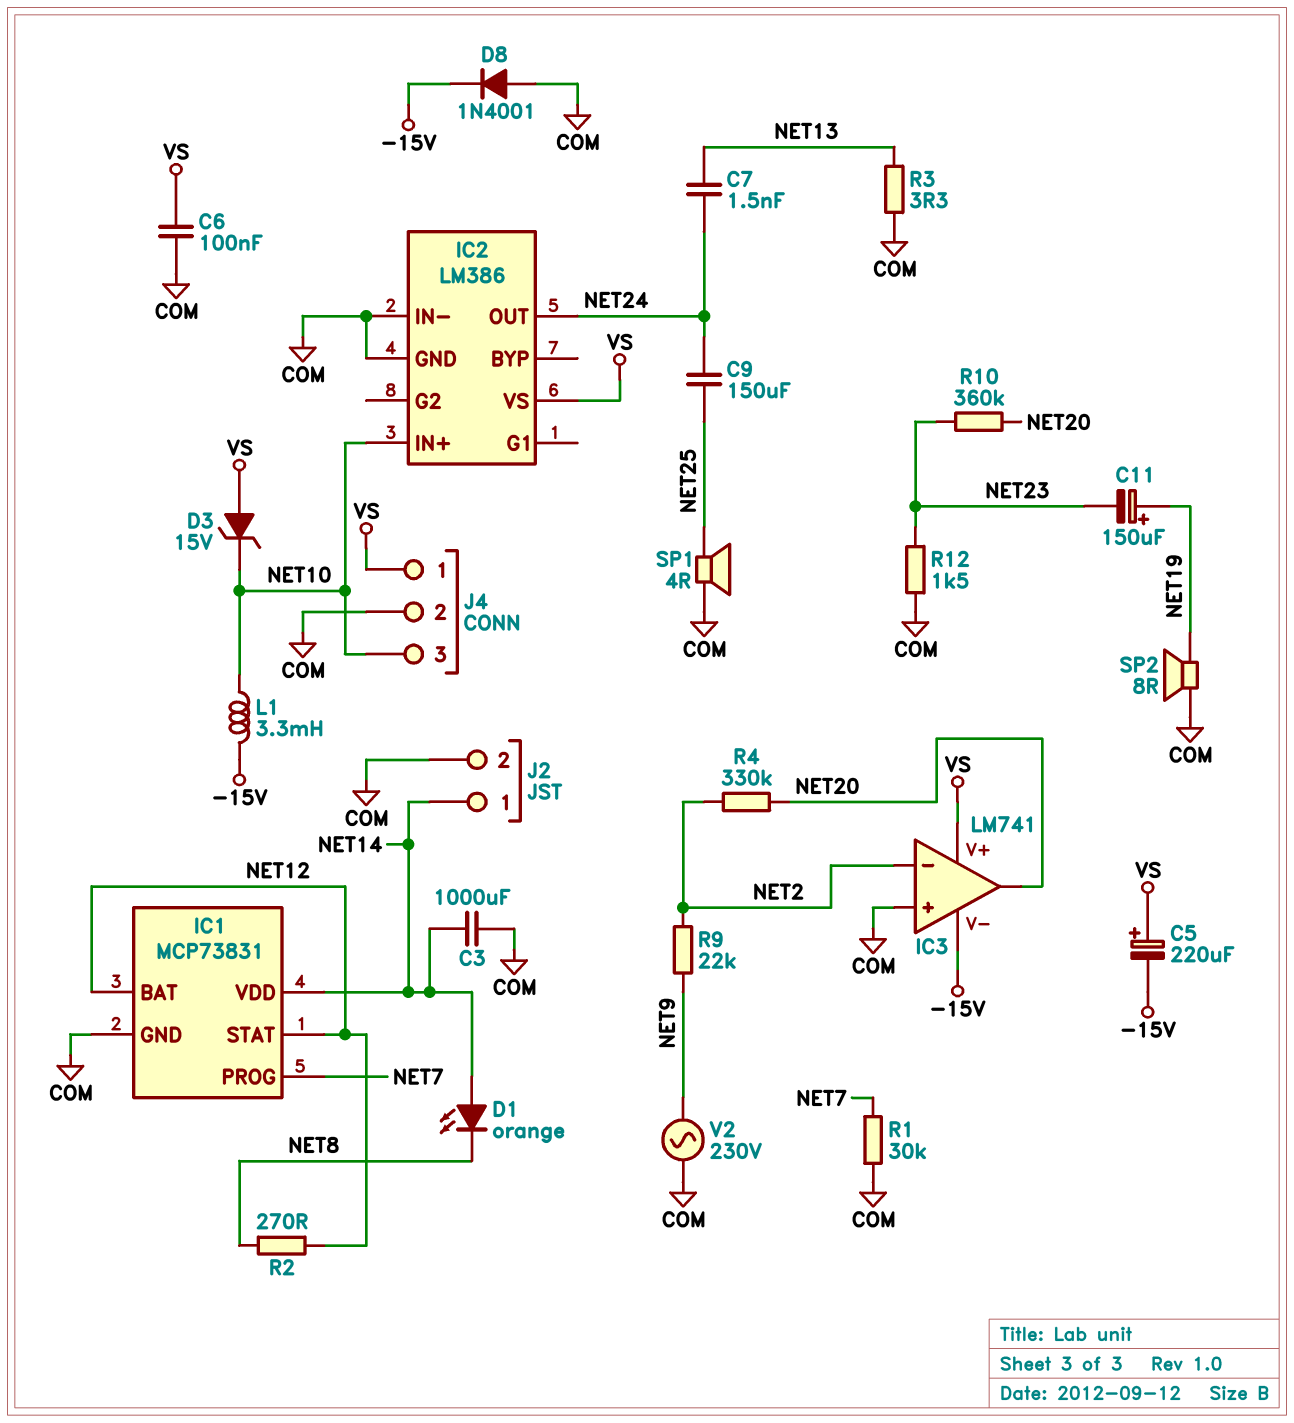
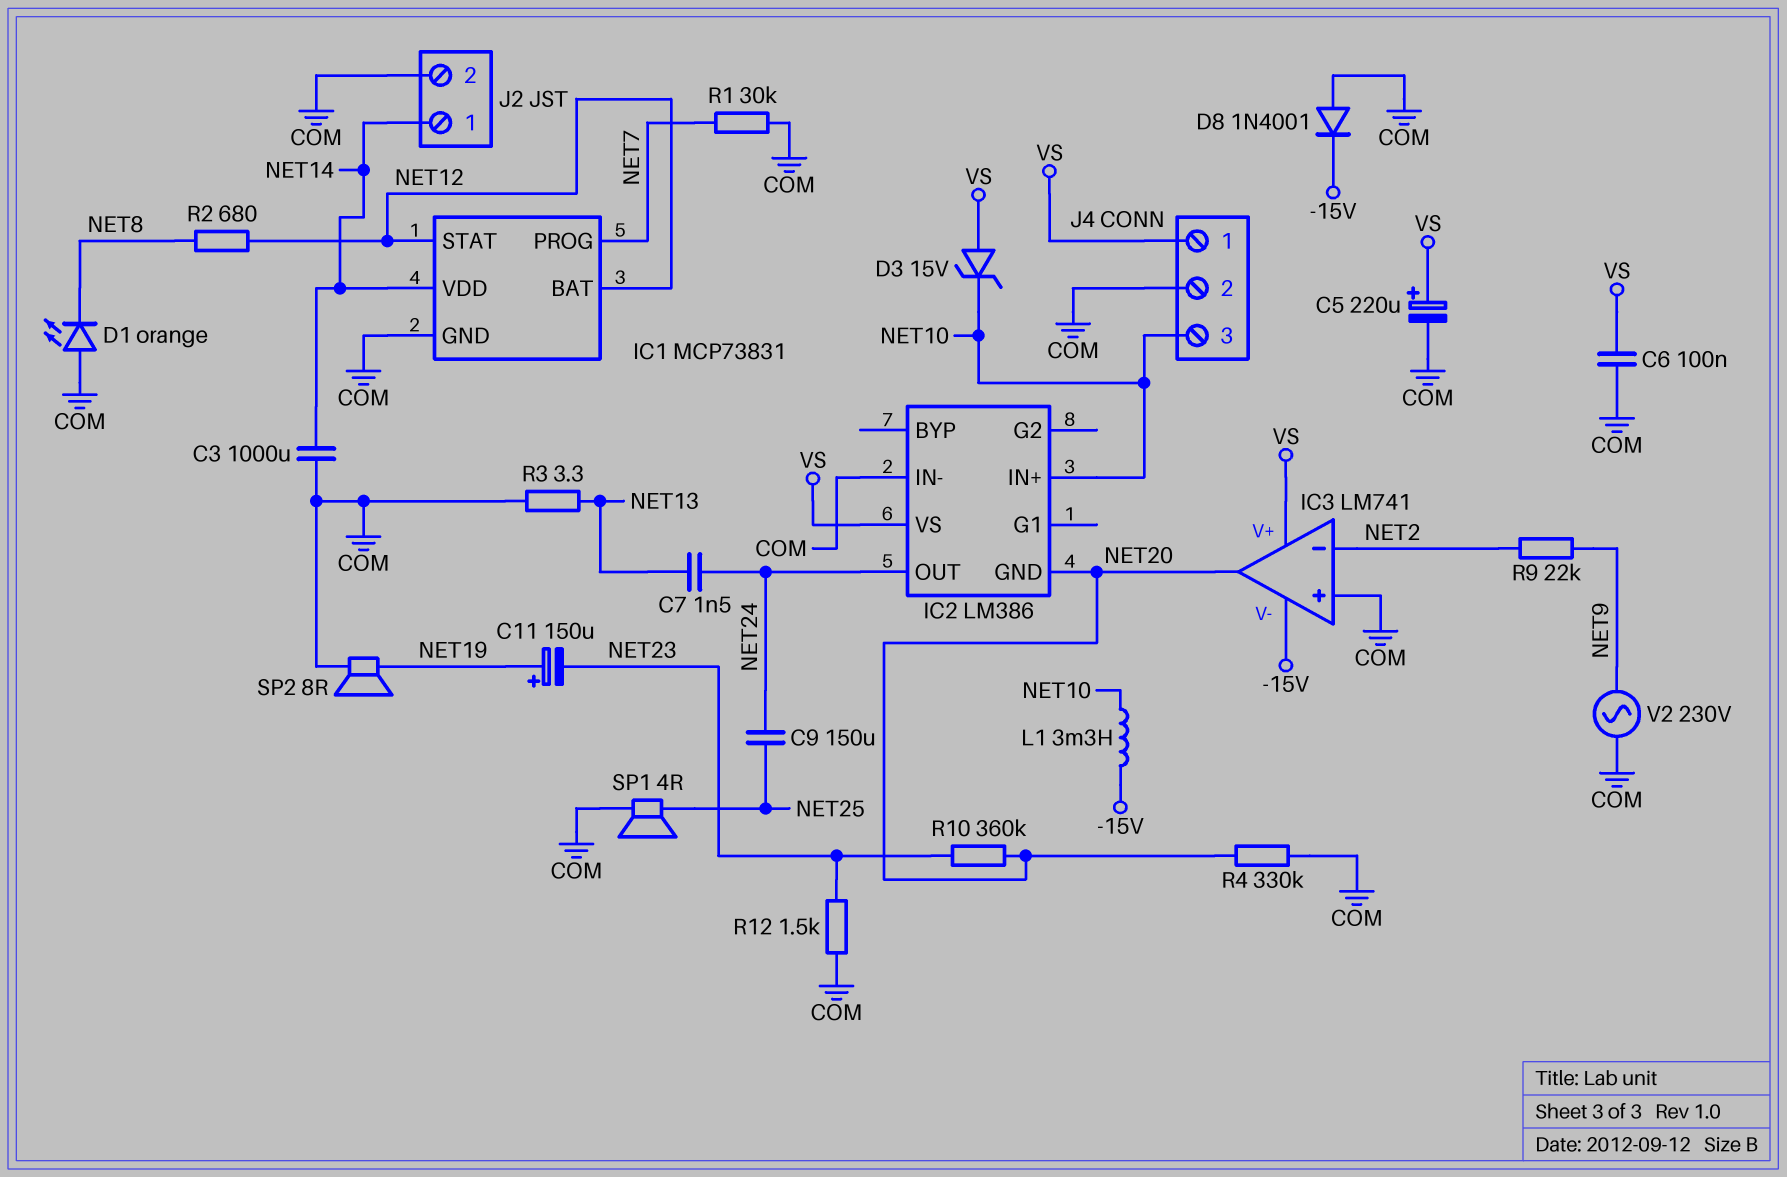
C5: 220uF (plus VS, minus -15V) -> 220uF (plus VS, minus COM)
D1: LED orange (A NET14, K NET8) -> LED orange (A COM, K NET8)
IC2 pin GND: COM -> NET20
R2: 270 (NET8, NET12) -> 680 (NET8, NET12)
R4: 330k (NET2, NET20) -> 330k (COM, NET20)

